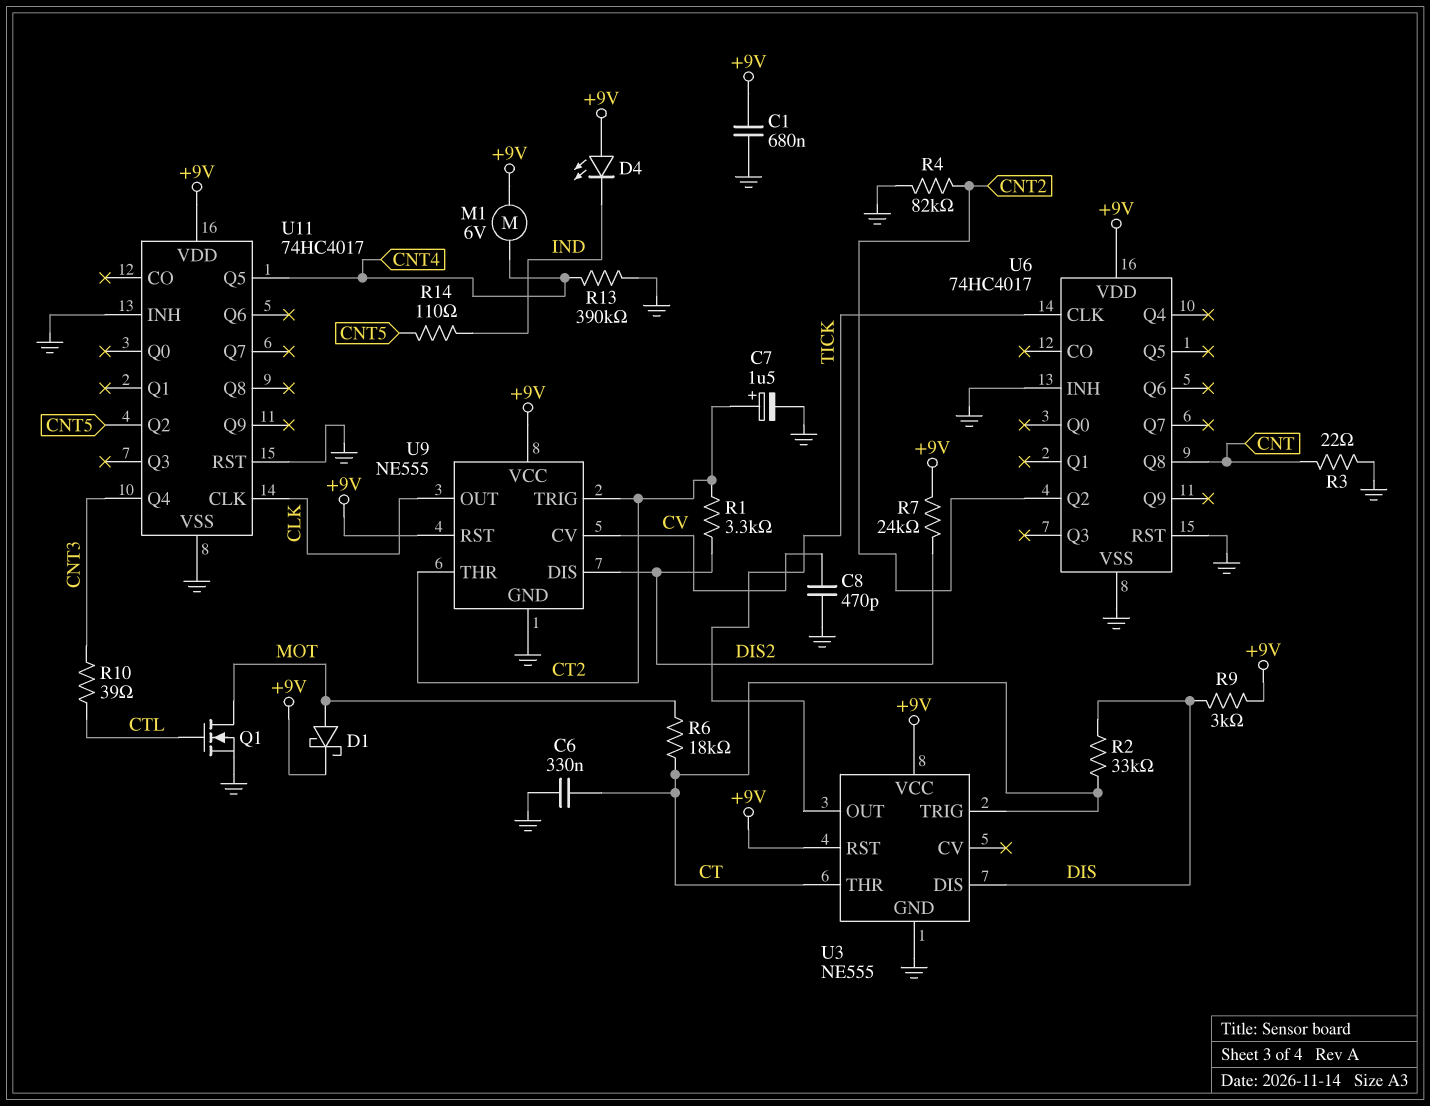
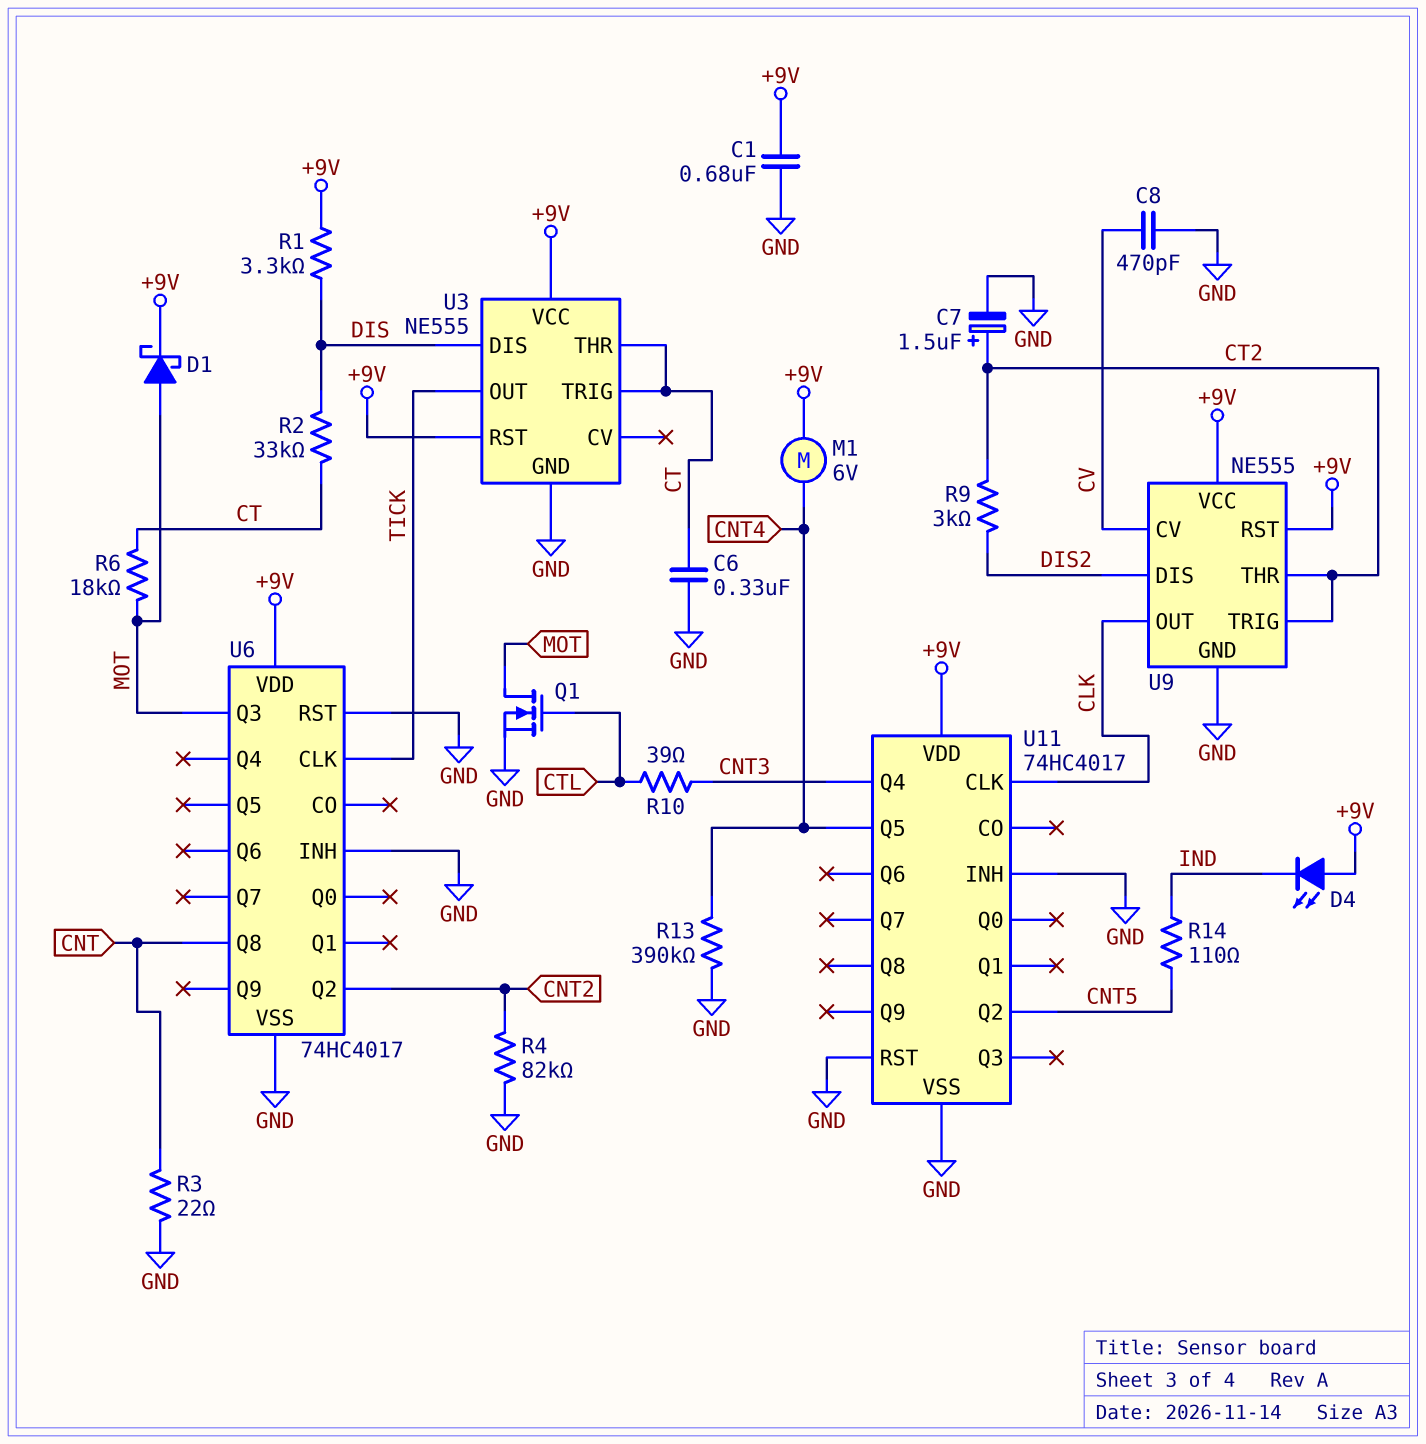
R1: 3.3k (CT2, DIS2) -> 3.3k (+9V, DIS)
R7: 24k (+9V, DIS2) -> none
R9: 3k (+9V, DIS) -> 3k (CT2, DIS2)
U6 pin Q3: none -> MOT

